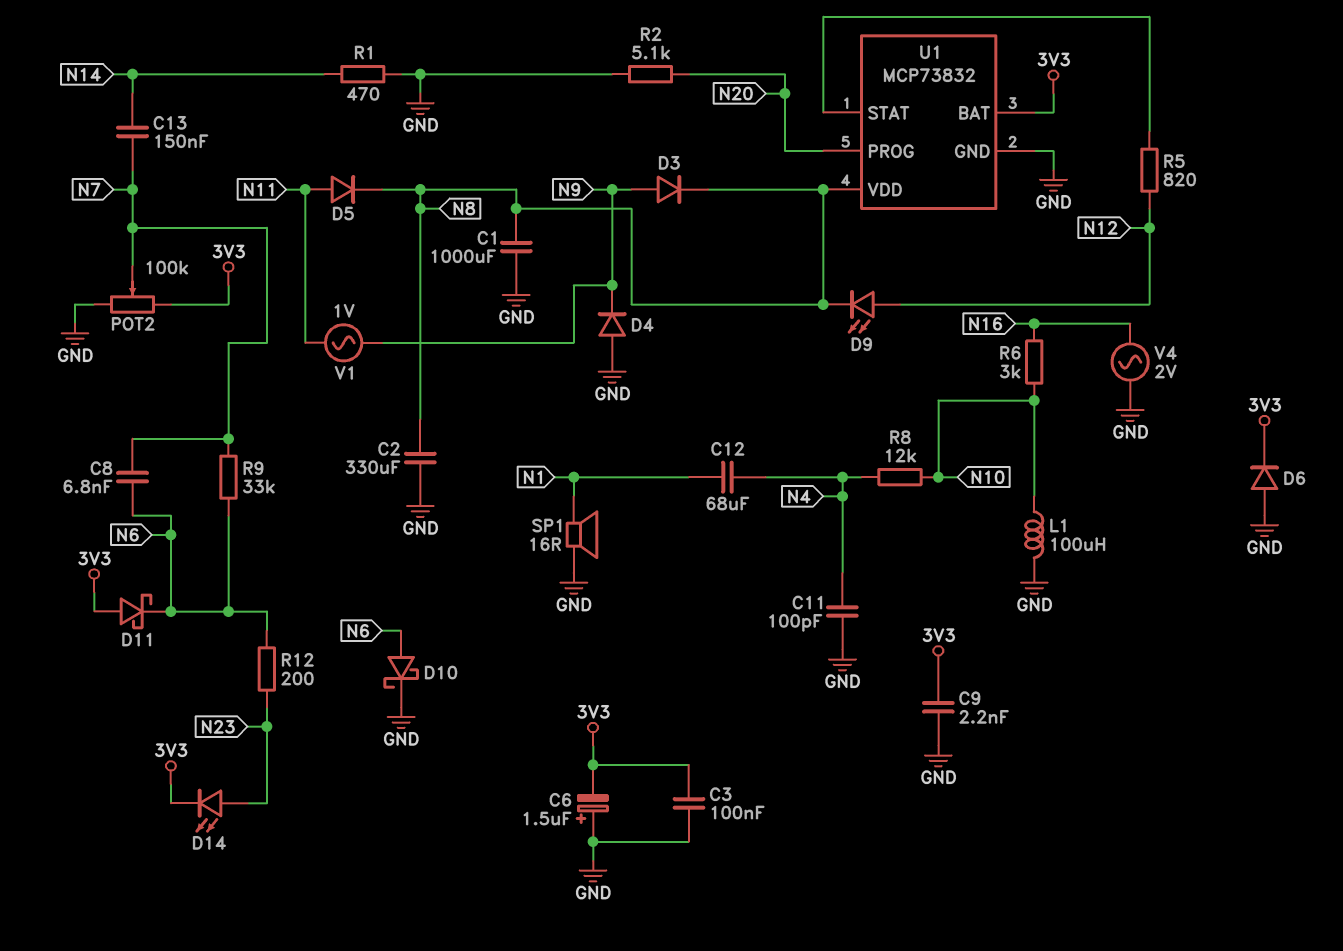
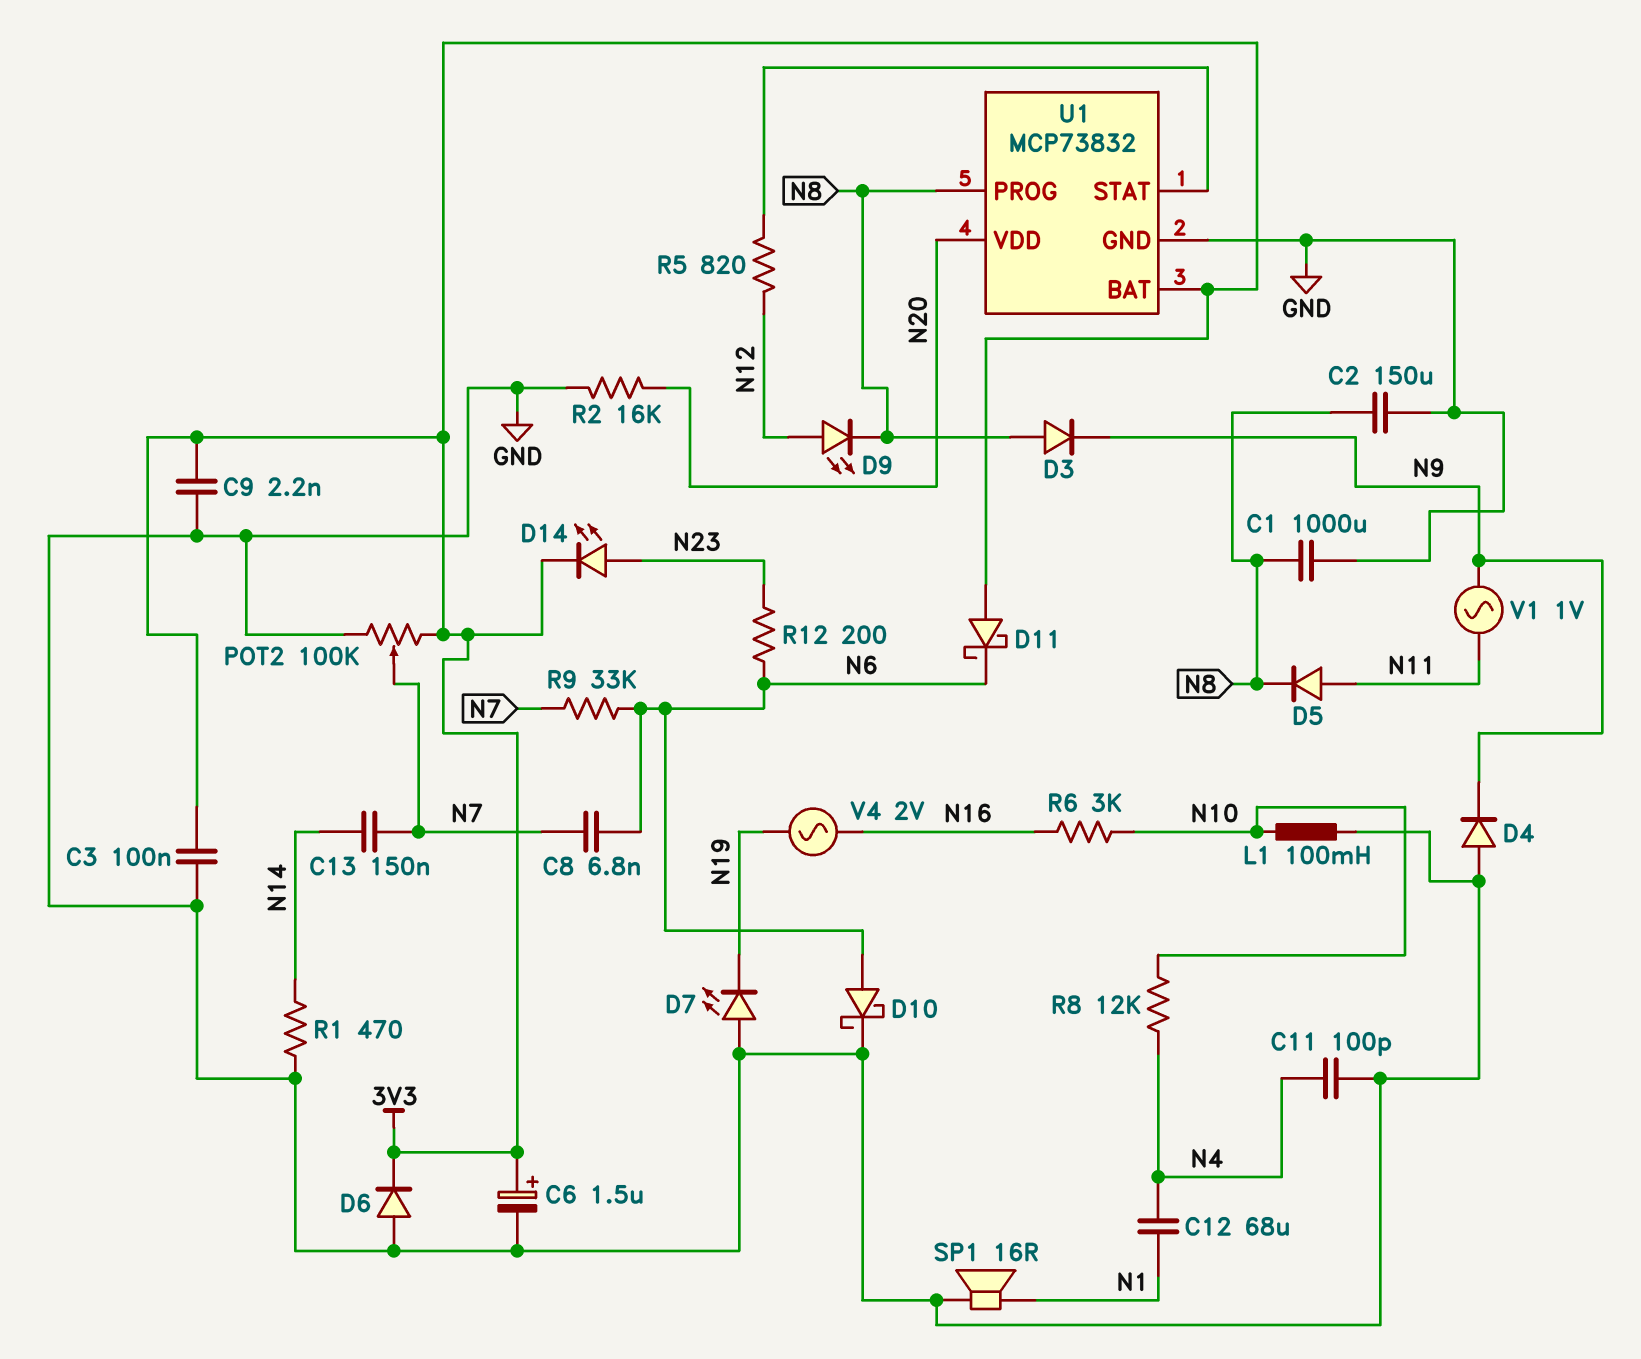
C2: 330uF (GND, N8) -> 150uF (GND, N8)
C6: 1.5uF (plus GND, minus 3V3) -> 1.5uF (plus 3V3, minus GND)
D3: diode (A N9, K N8) -> diode (A N8, K N9)
D7: none -> LED (A GND, K N19)
L1: 100uH (GND, N10) -> 100mH (GND, N10)
R2: 5.1k (GND, N20) -> 16k (GND, N20)
U1 pin PROG: N20 -> N8
U1 pin VDD: N8 -> N20
V4: AC 2V (GND, N16) -> AC 2V (N16, N19)

